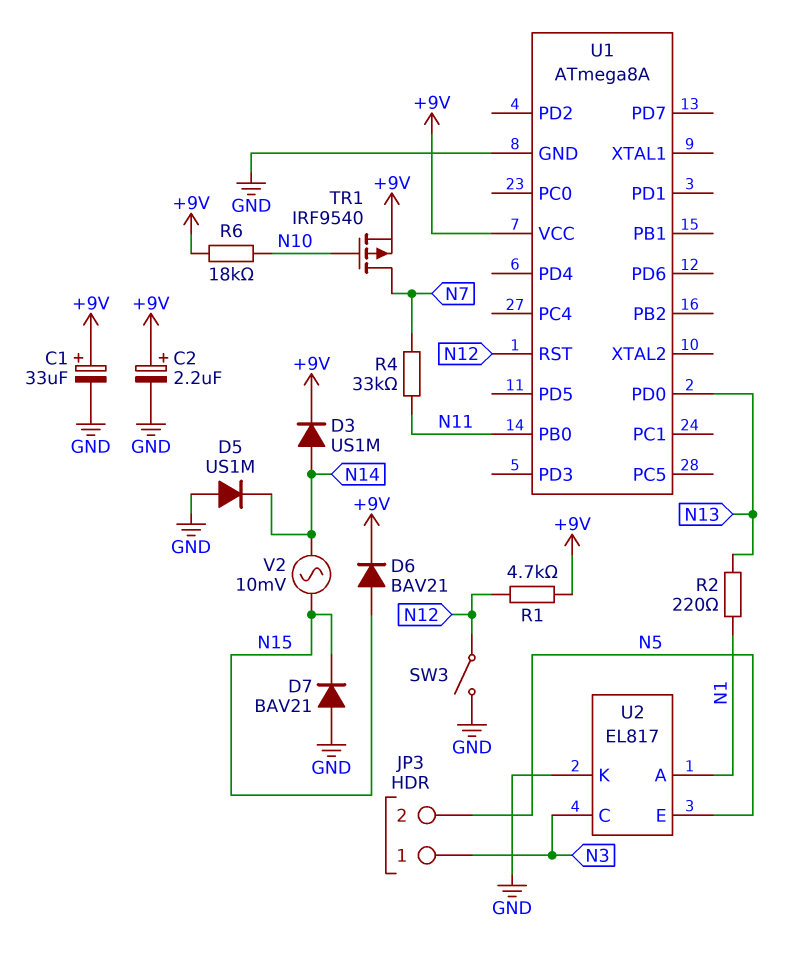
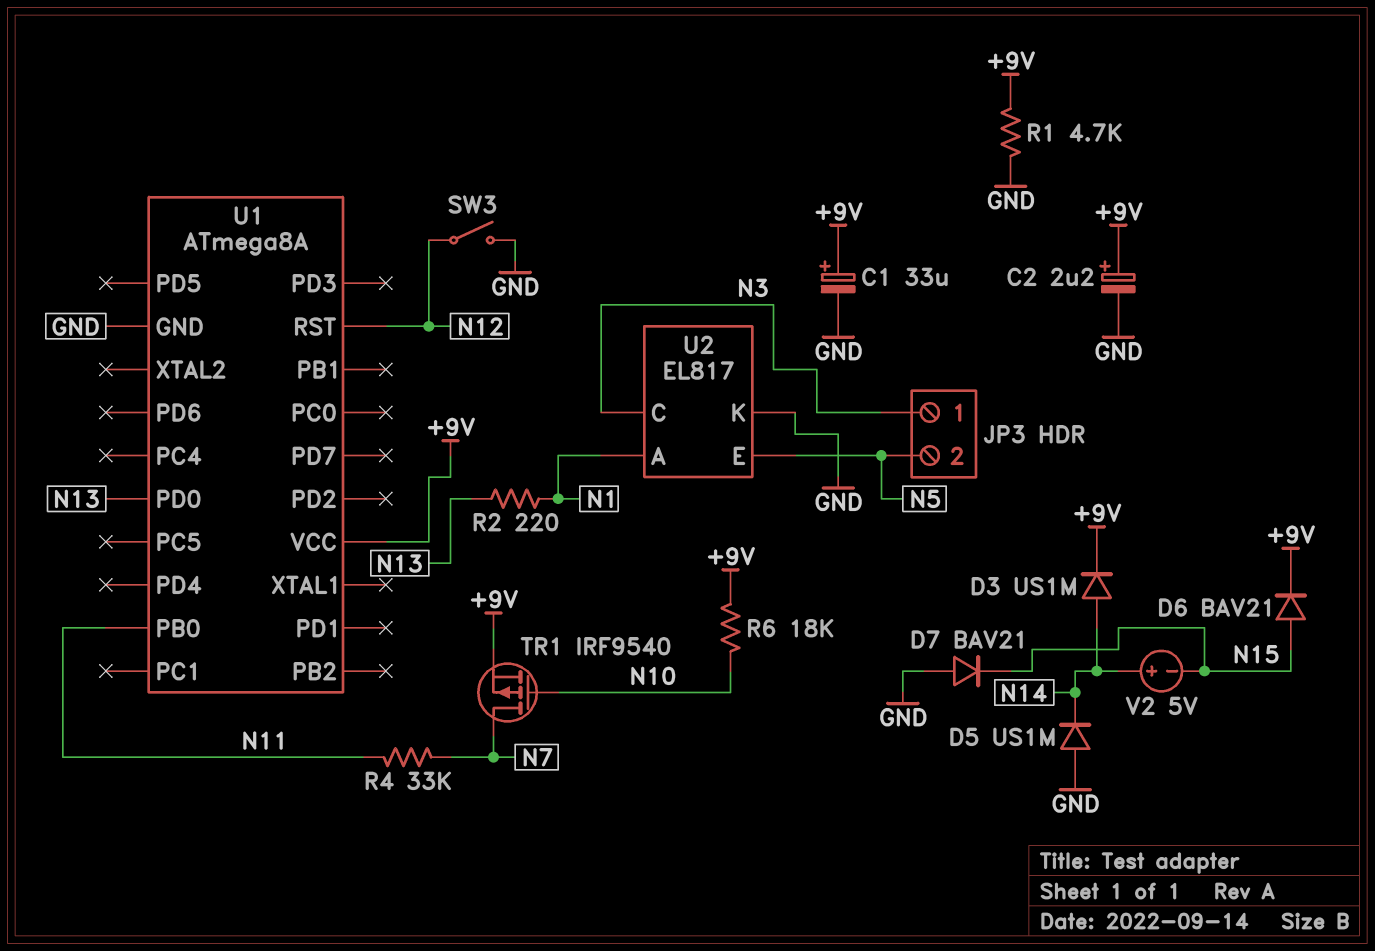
R1: 4.7k (+9V, N12) -> 4.7k (+9V, GND)
V2: AC 10mV (N14, N15) -> 5V (plus N14, minus N15)

